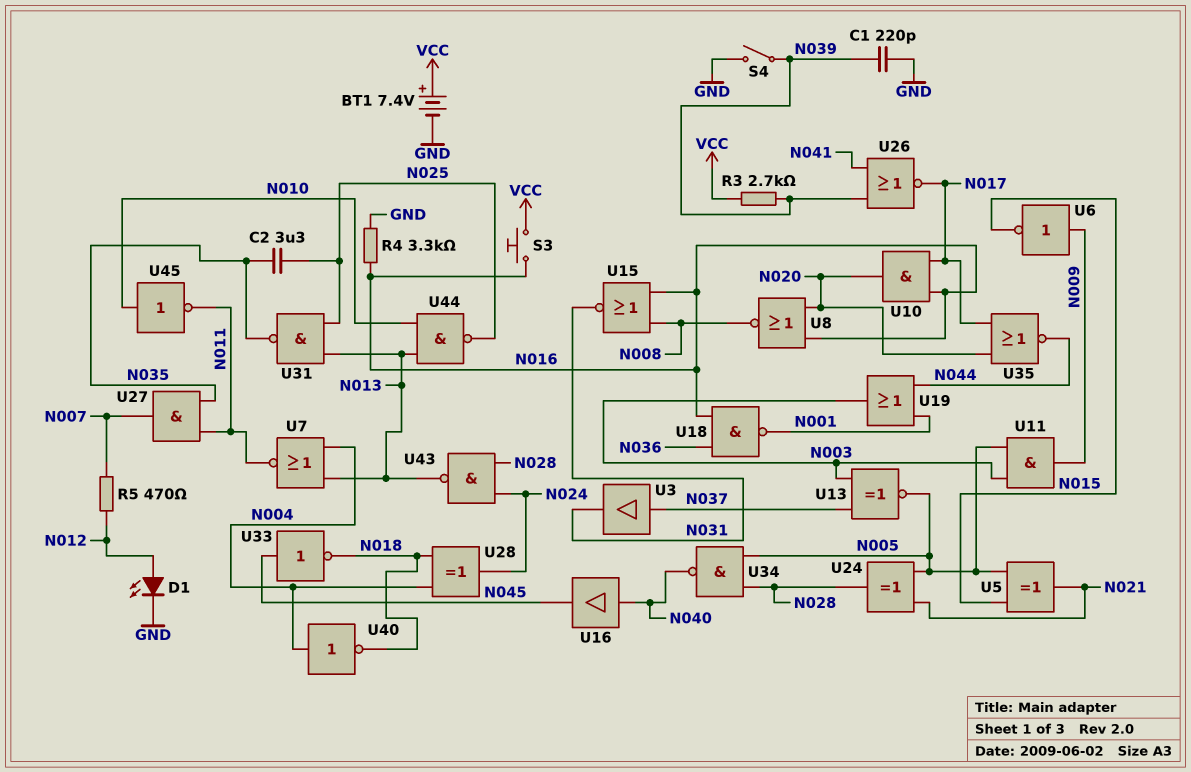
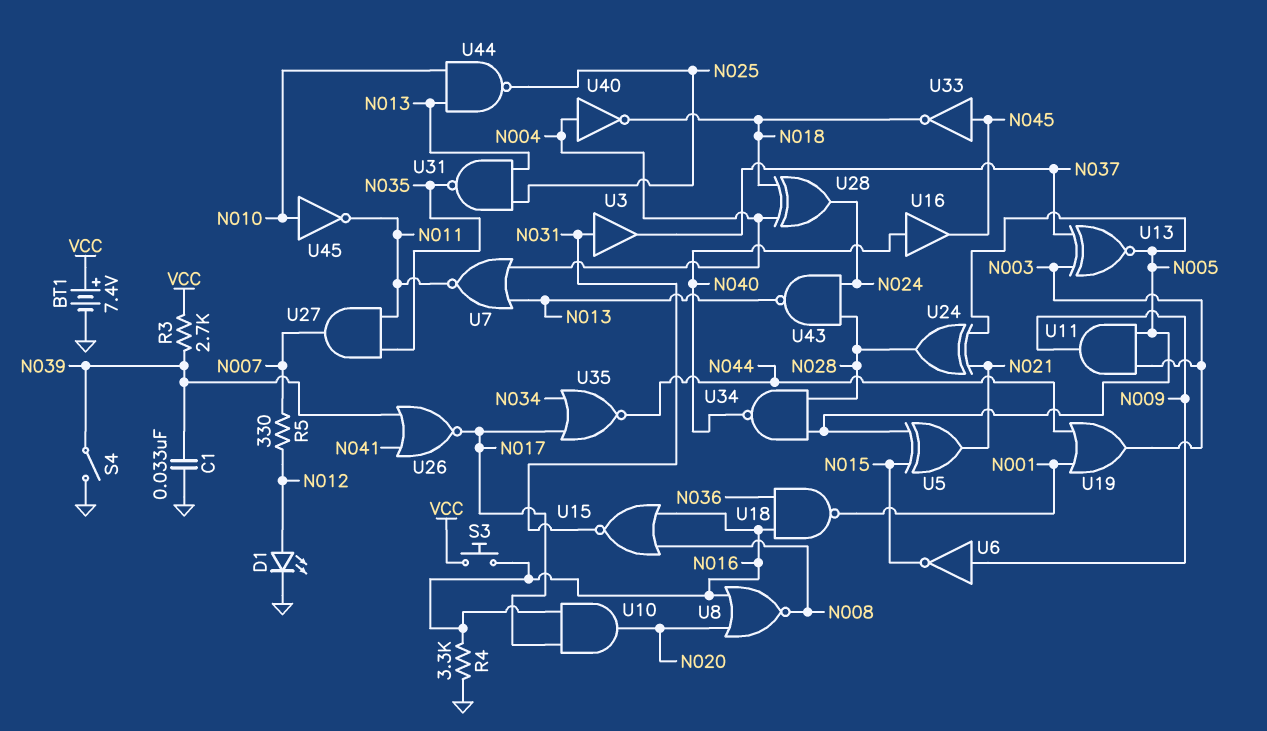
C1: 220pF (GND, N039) -> 33nF (GND, N039)
C2: 3.3uF (N025, N035) -> none
R5: 470 (N007, N012) -> 330 (N007, N012)
U3: buffer (in N037, out N031) -> buffer (in N031, out N037)
U35: NOR (in N017, in N020, out N044) -> NOR (in N017, in N034, out N044)

